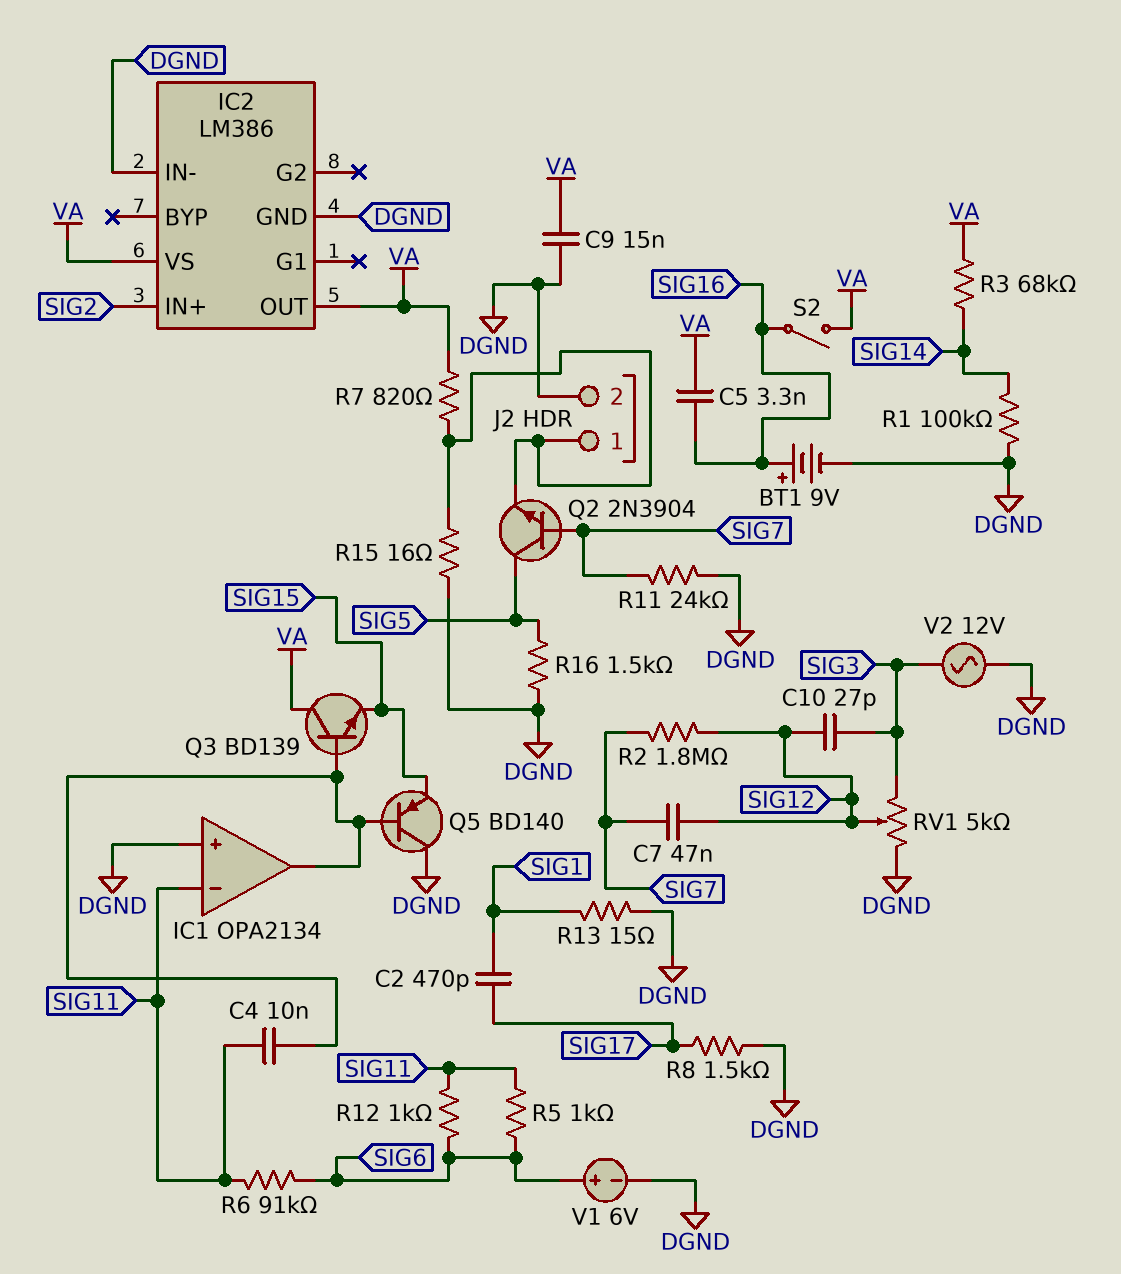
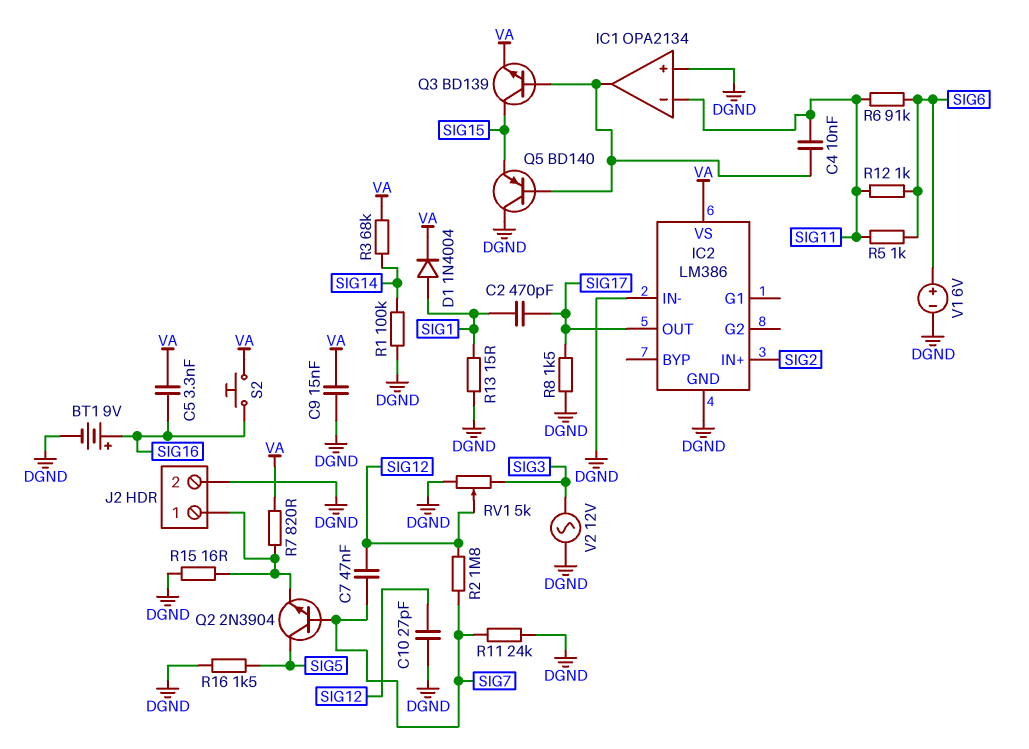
C10: 27pF (SIG3, SIG12) -> 27pF (DGND, SIG12)
D1: none -> diode 1N4004 (A SIG1, K VA)
IC2 pin OUT: VA -> SIG17
Q3: NPN BD139 (B IC1/out, C VA, E SIG15) -> NPN BD139 (B IC1/out, C SIG15, E VA)
S2: switch (SIG16, VA) -> button (SIG16, VA)

